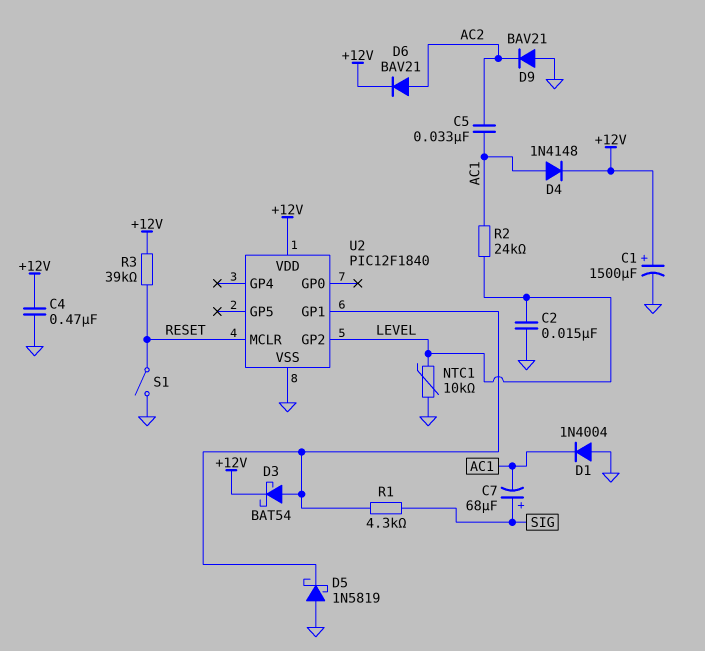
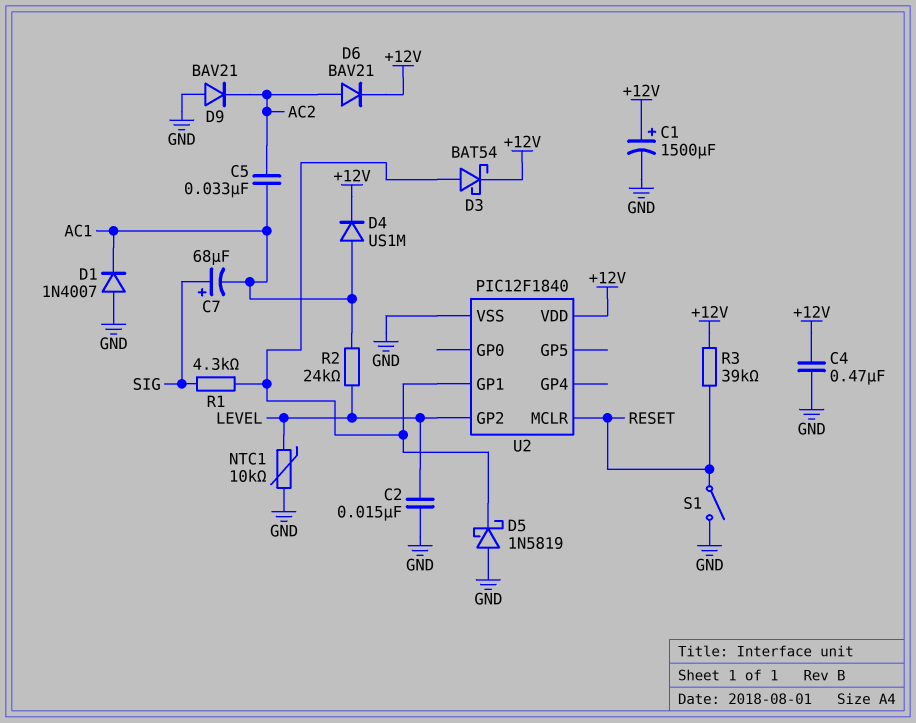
D1: diode 1N4004 (A GND, K AC1) -> diode 1N4007 (A GND, K AC1)
D4: diode 1N4148 (A AC1, K +12V) -> diode US1M (A AC1, K +12V)

